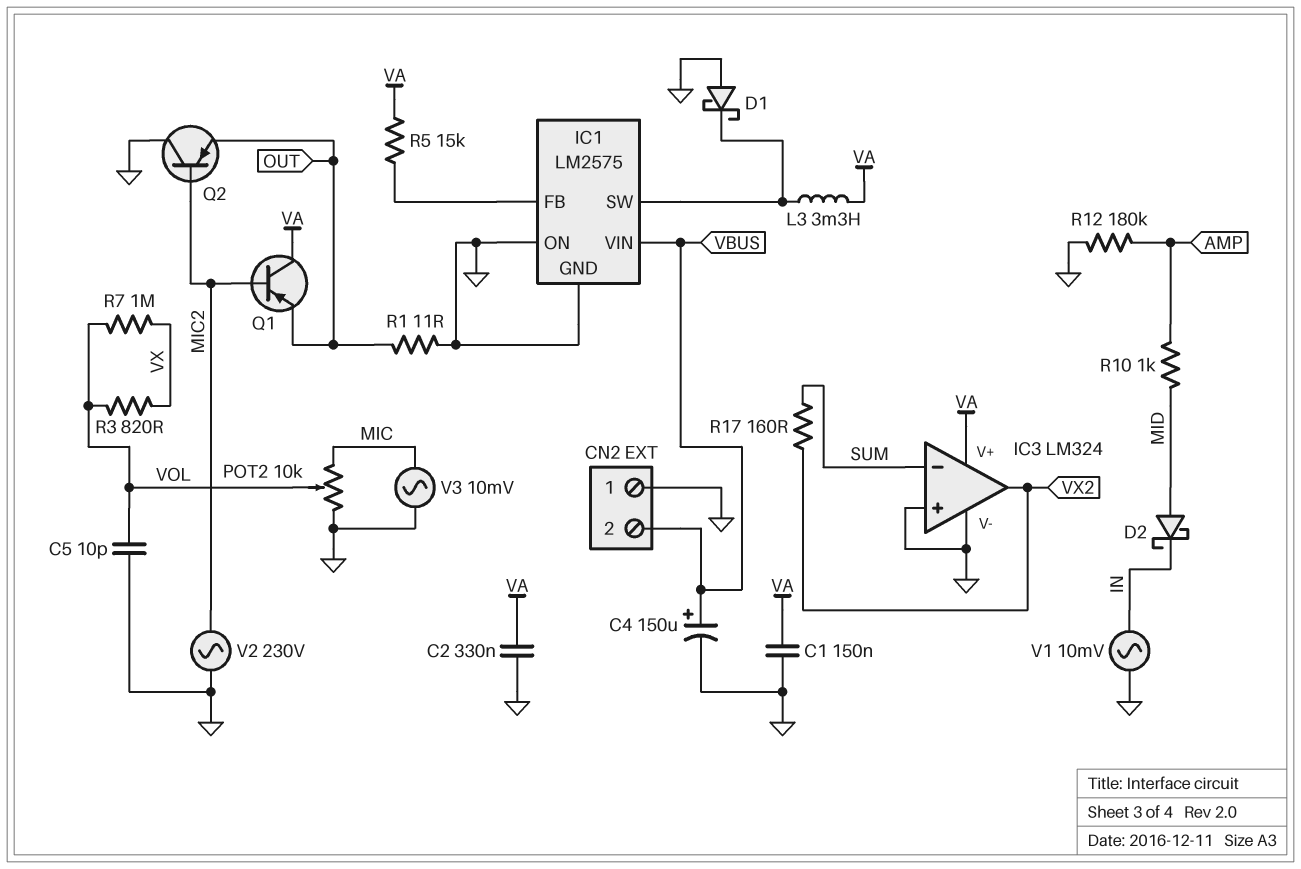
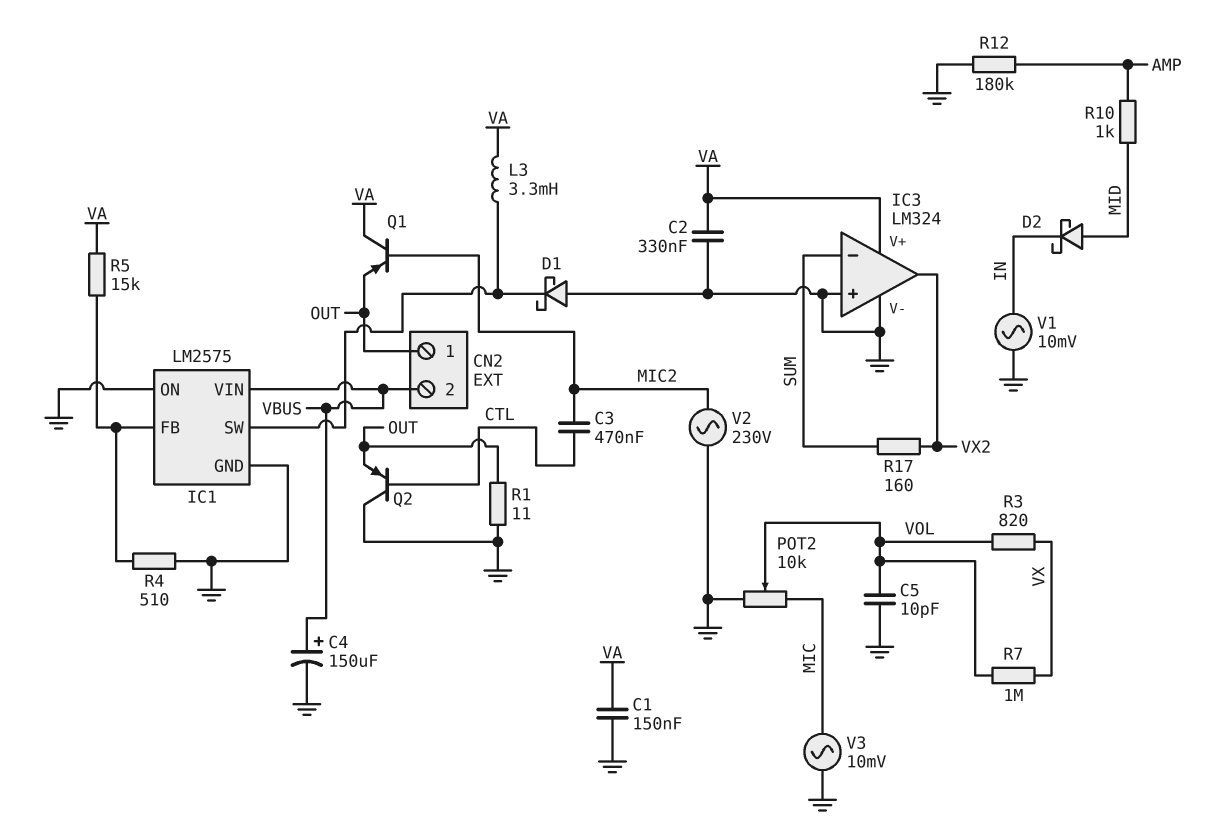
C3: none -> 470nF (CTL, MIC2)
CN2 pin 1: GND -> OUT
Q2: PNP (B MIC2, C GND, E OUT) -> PNP (B CTL, C GND, E OUT)
R4: none -> 510 (GND, IC1/FB)

